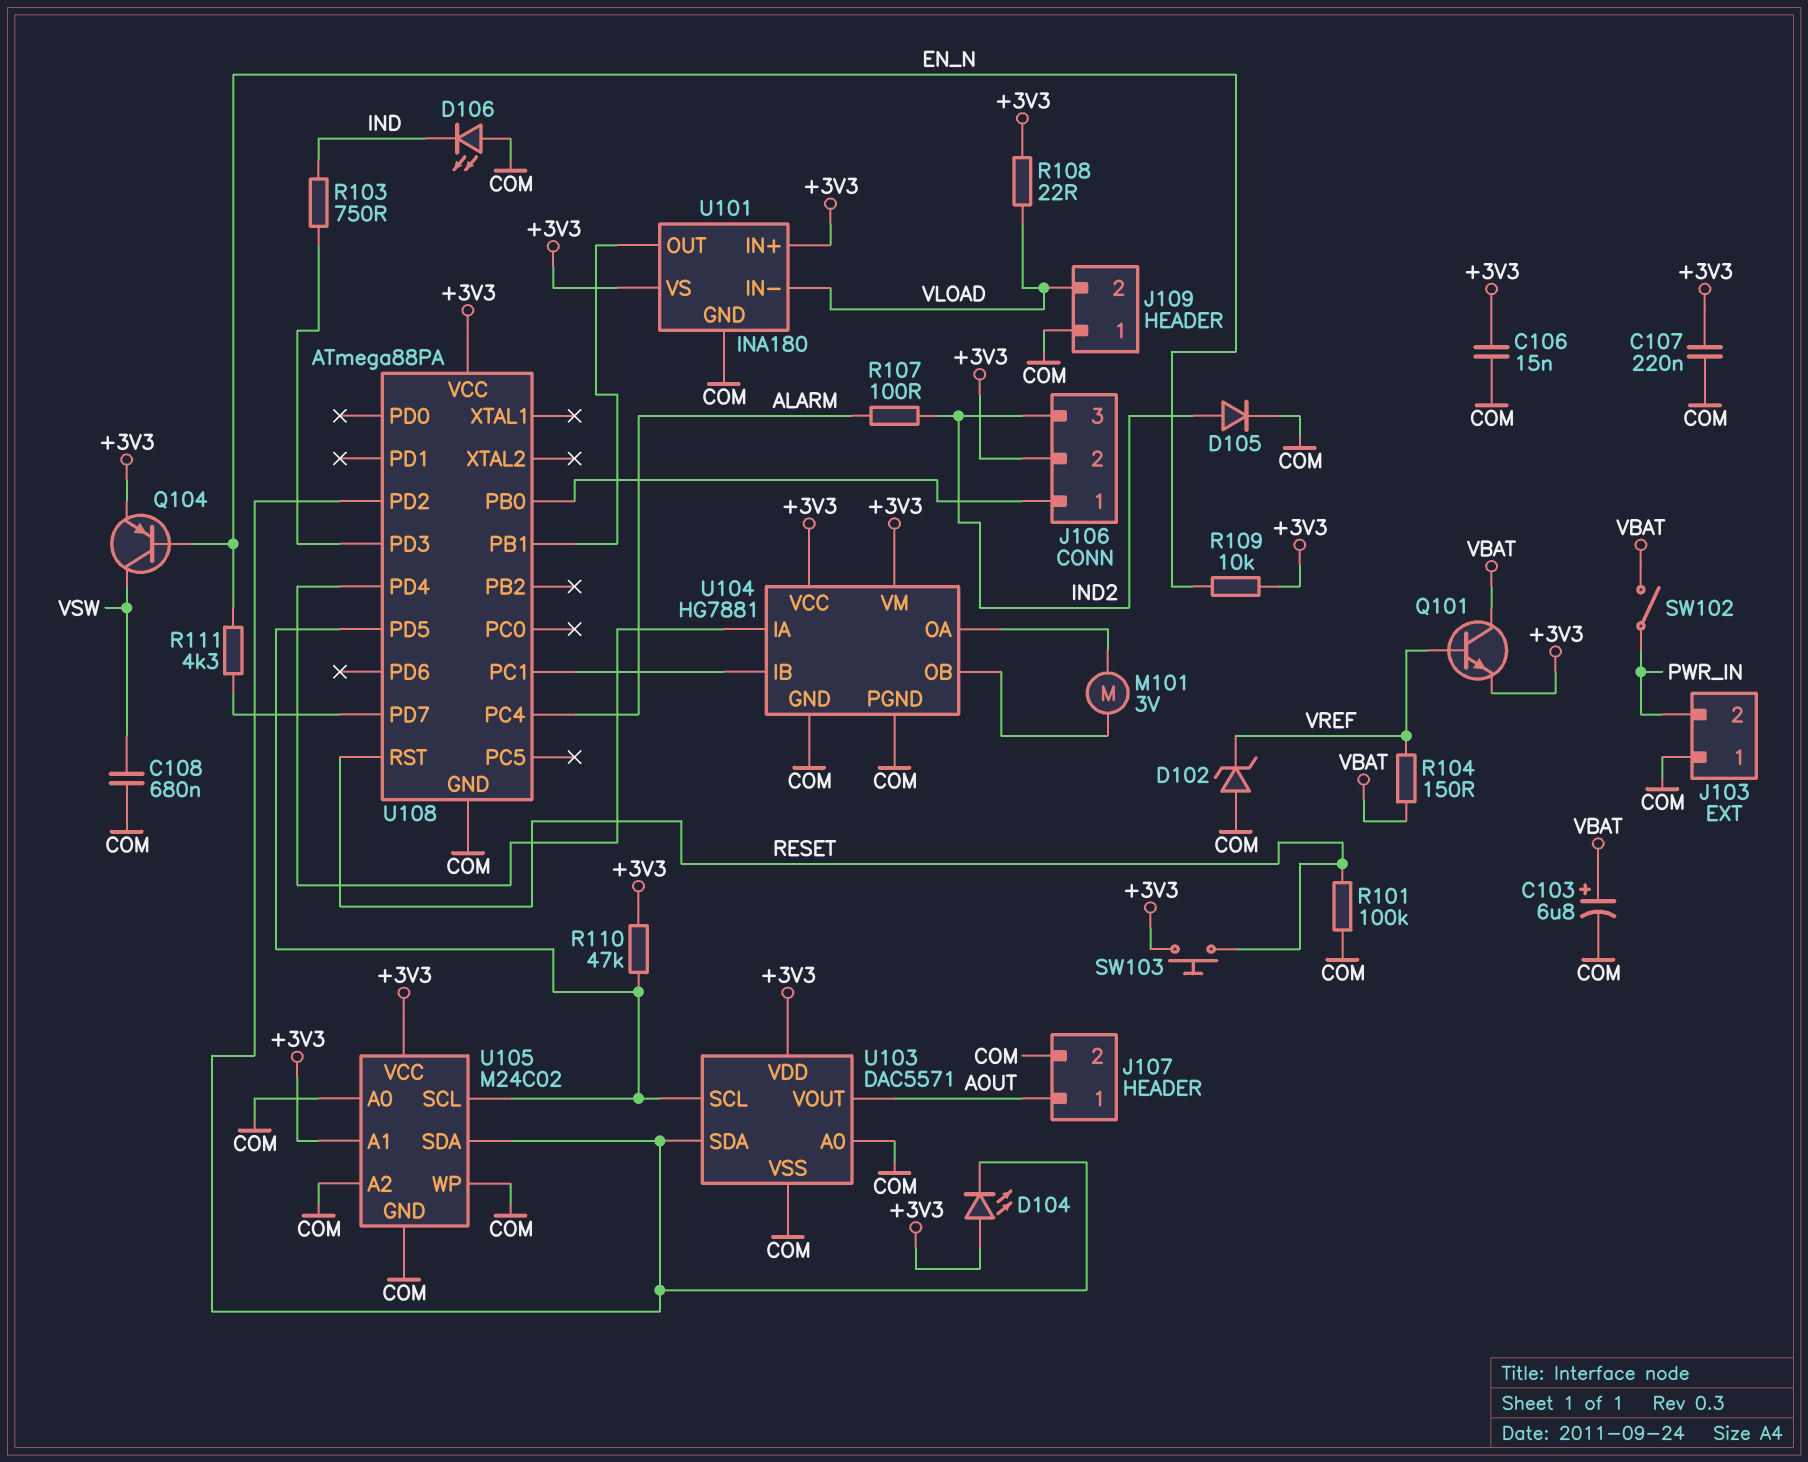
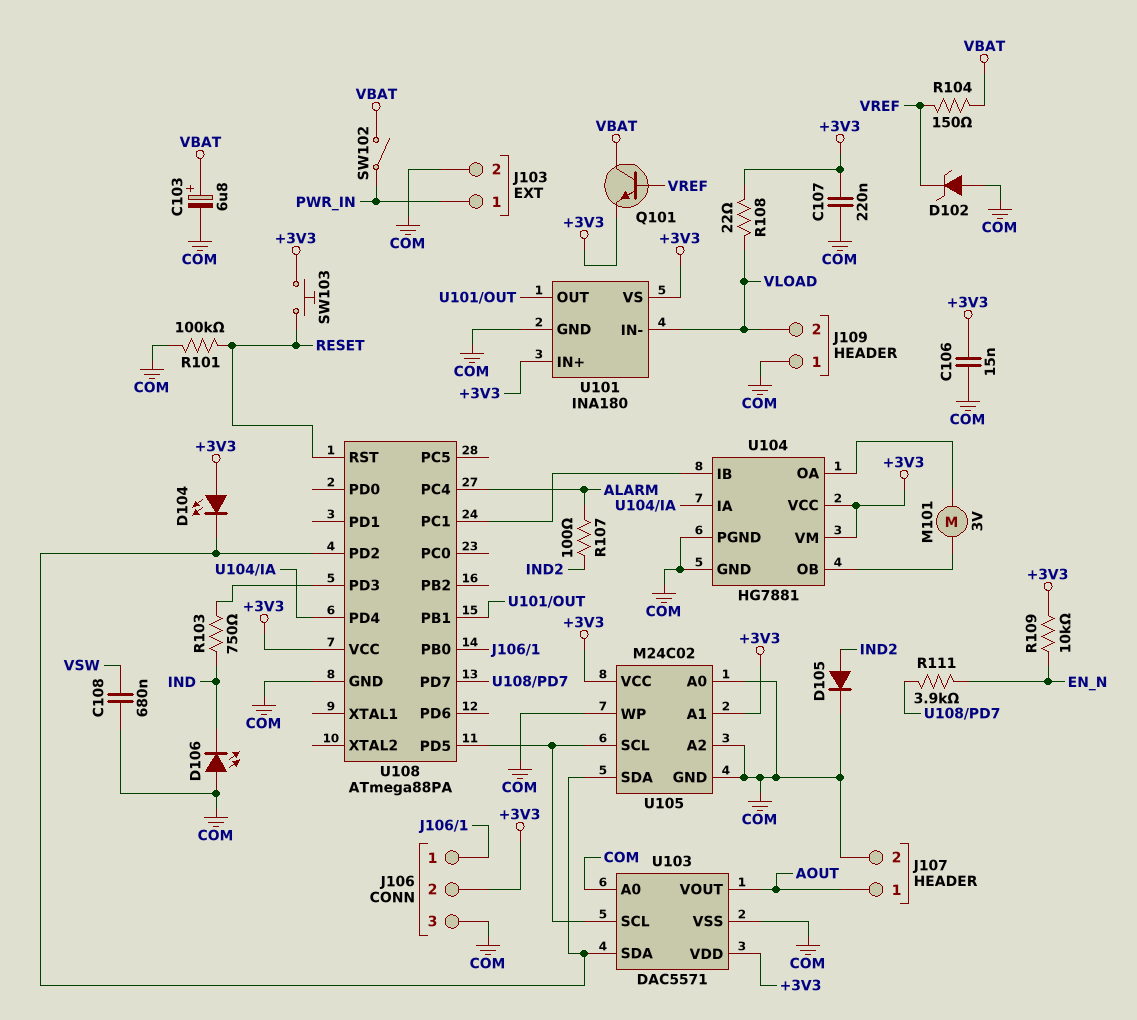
J103 pin 1: COM -> PWR_IN
J103 pin 2: PWR_IN -> COM
J106 pin 3: IND2 -> COM
Q104: PNP (B EN_N, C VSW, E +3V3) -> none
R110: 47k (+3V3, U103/SCL) -> none
R111: 4.3k (EN_N, U108/PD7) -> 3.9k (EN_N, U108/PD7)

